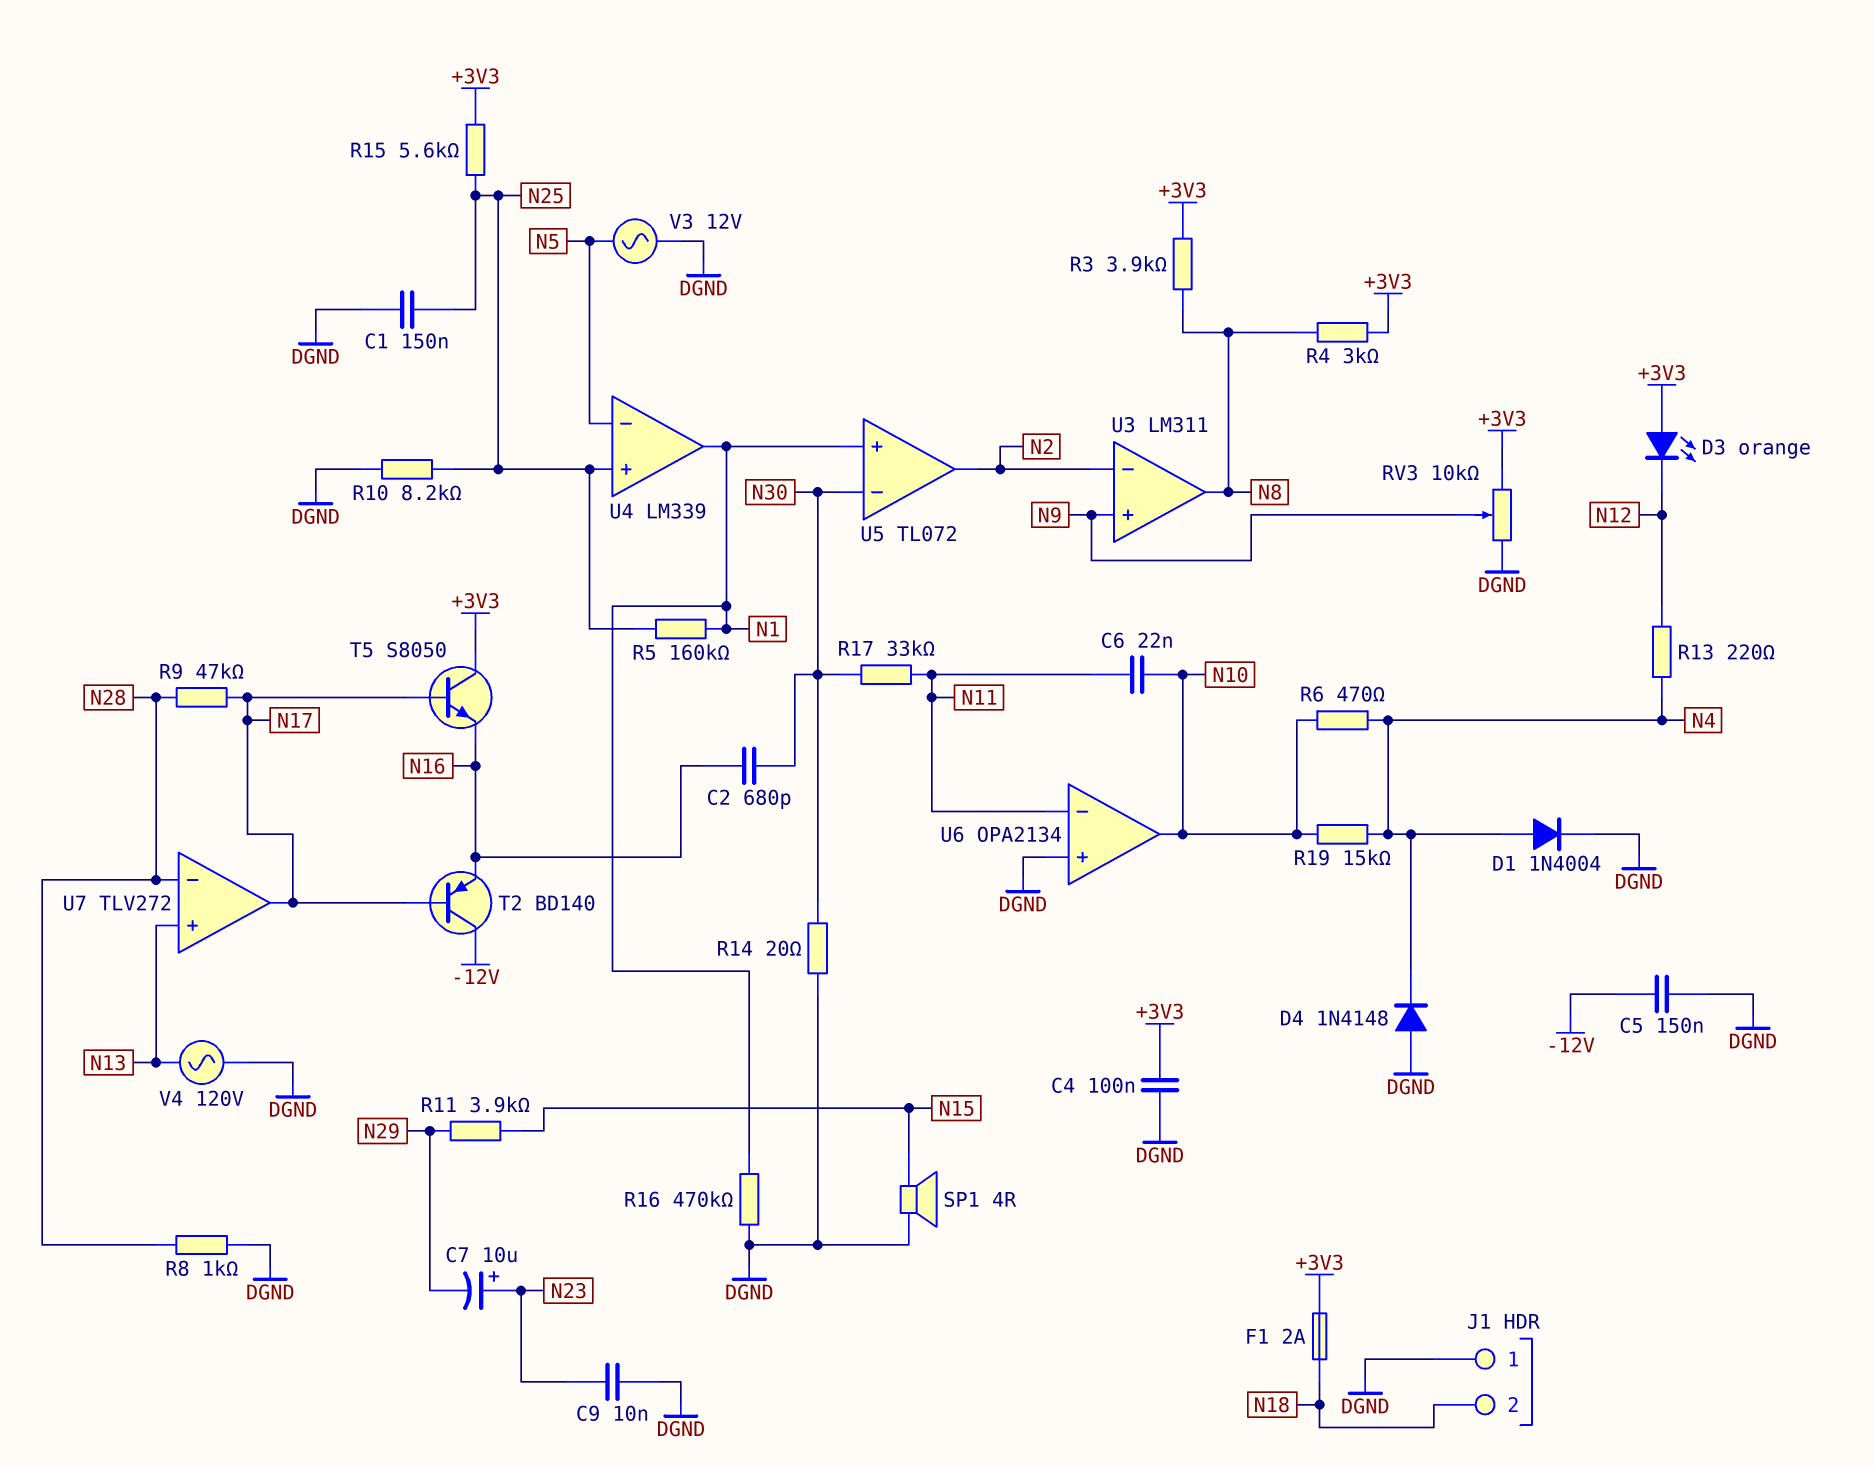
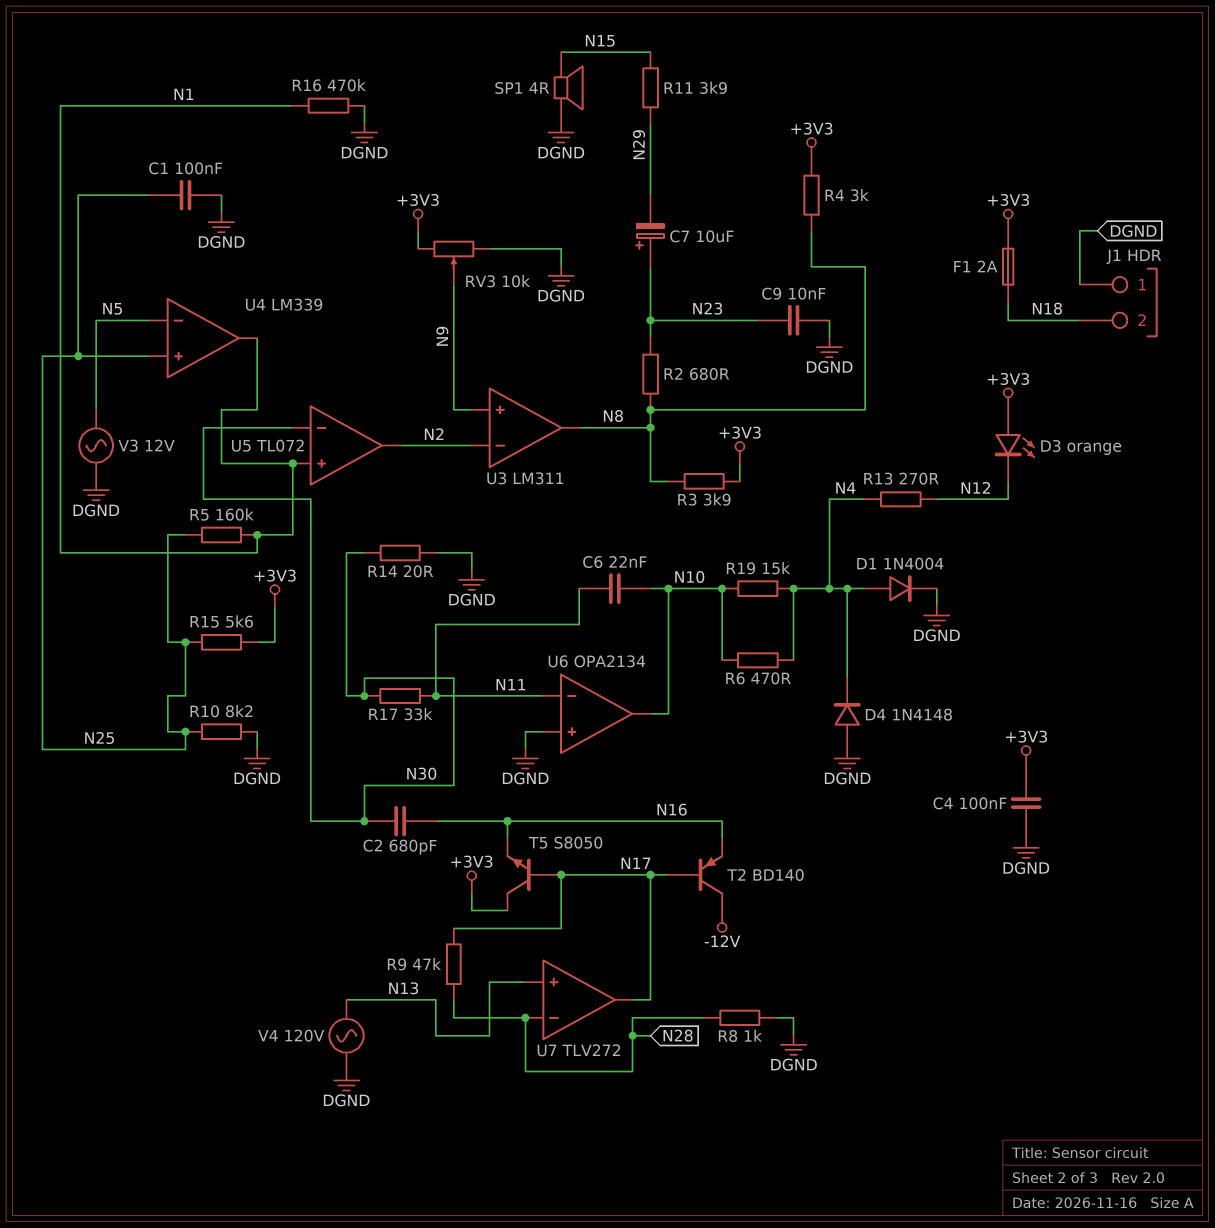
C1: 150nF (DGND, N25) -> 100nF (DGND, N25)
C5: 150nF (-12V, DGND) -> none
R2: none -> 680 (N8, N23)
R13: 220 (N4, N12) -> 270 (N4, N12)

